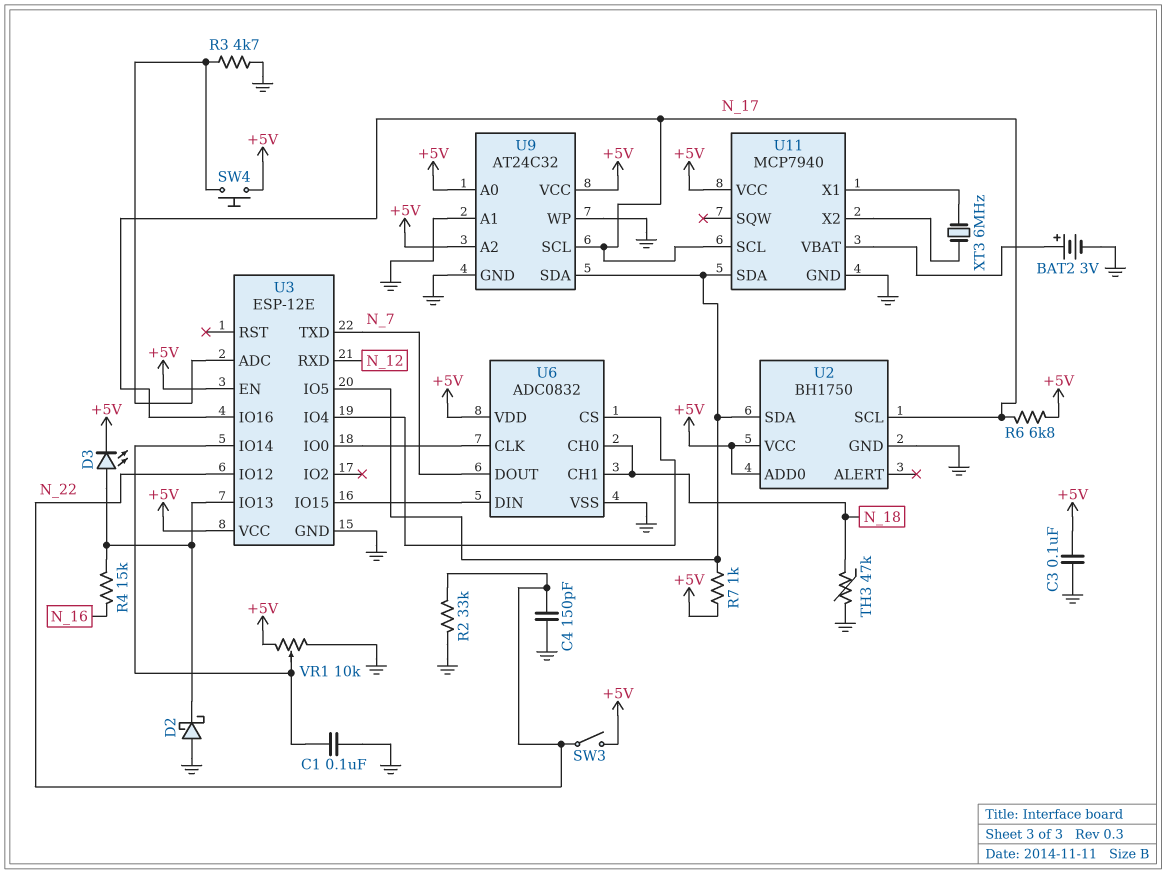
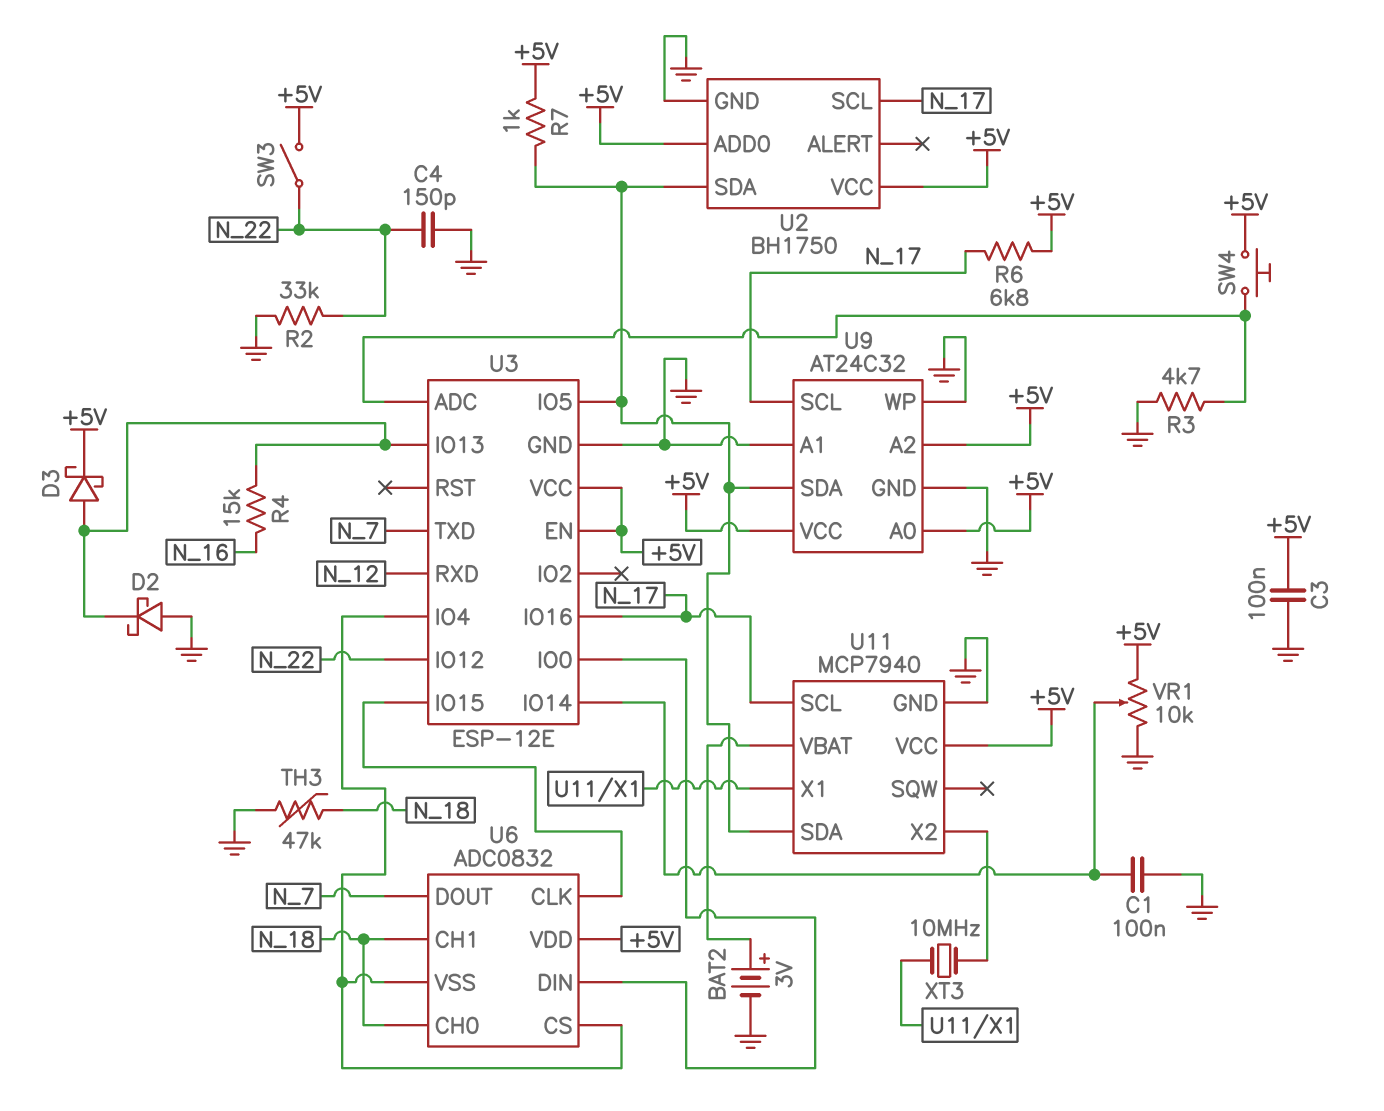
D3: LED (A U3/IO13, K +5V) -> schottky (A U3/IO13, K +5V)
U6 pin CLK: U3/IO0 -> U3/IO15
U6 pin DIN: U3/IO15 -> U3/IO0
U6 pin VSS: GND -> U3/IO4
XT3: 6MHz (U11/X1, U11/X2) -> 10MHz (U11/X1, U11/X2)

